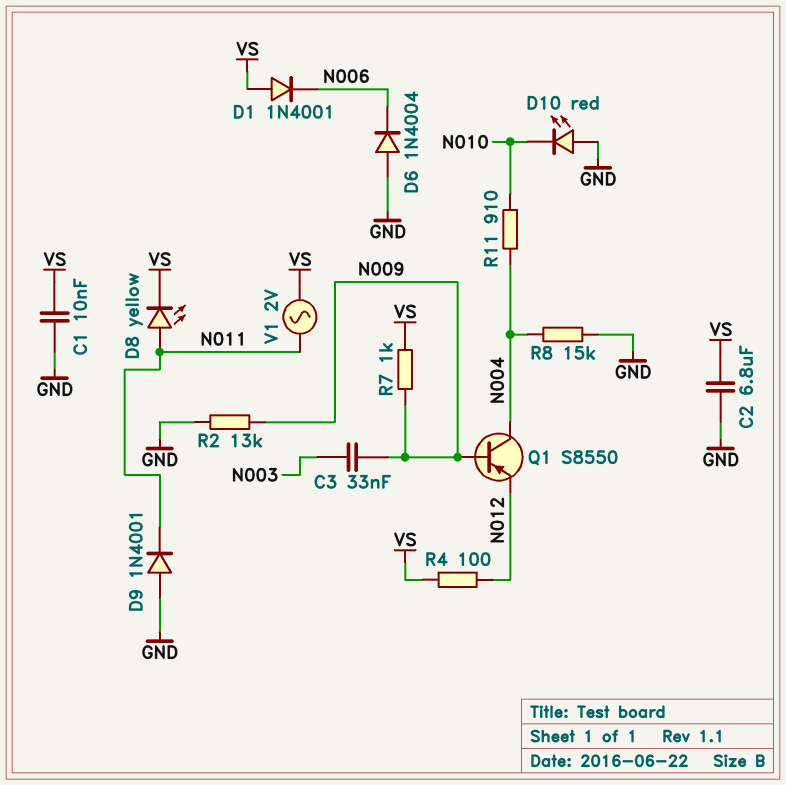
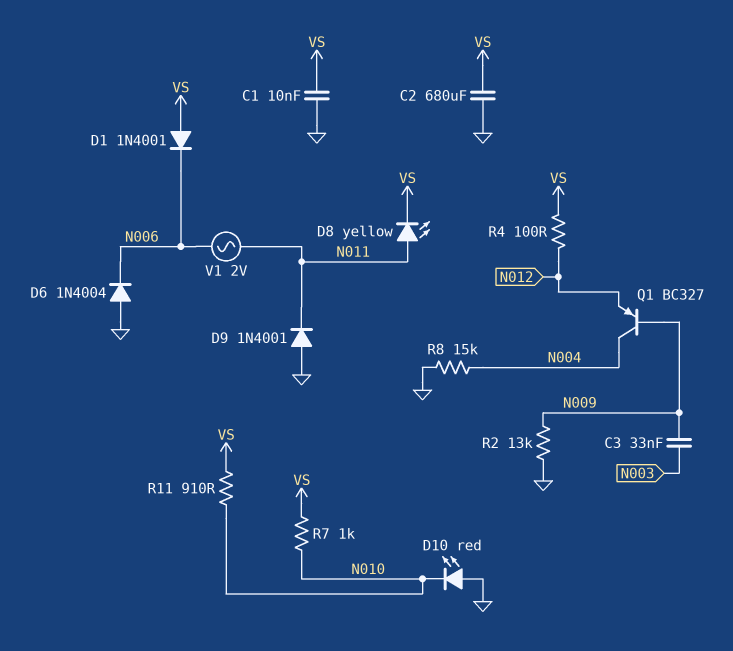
C2: 6.8uF (GND, VS) -> 680uF (GND, VS)
Q1: PNP S8550 (B N009, C N004, E N012) -> PNP BC327 (B N009, C N004, E N012)
R7: 1k (N009, VS) -> 1k (N010, VS)
R11: 910 (N004, N010) -> 910 (N010, VS)
V1: AC 2V (N011, VS) -> AC 2V (N006, N011)

